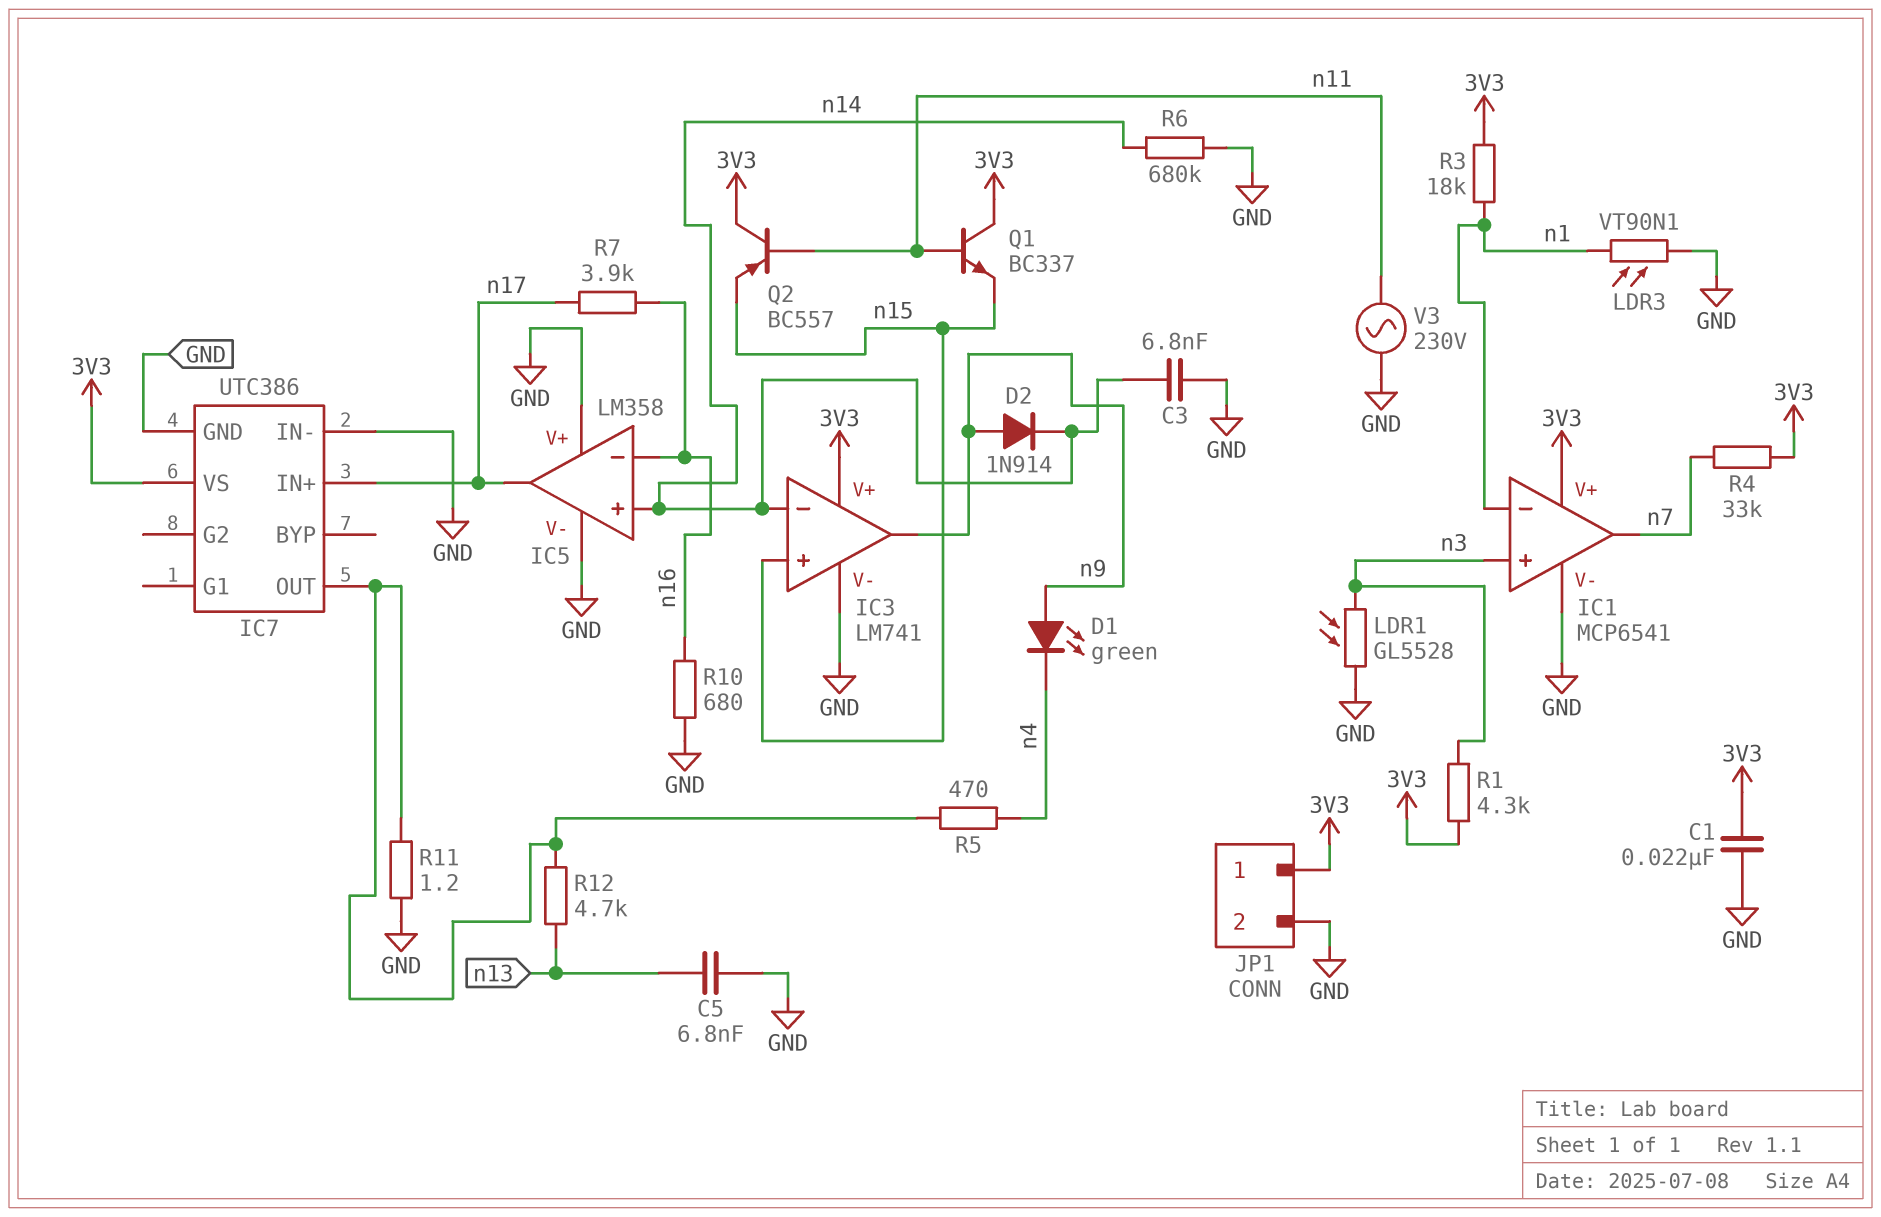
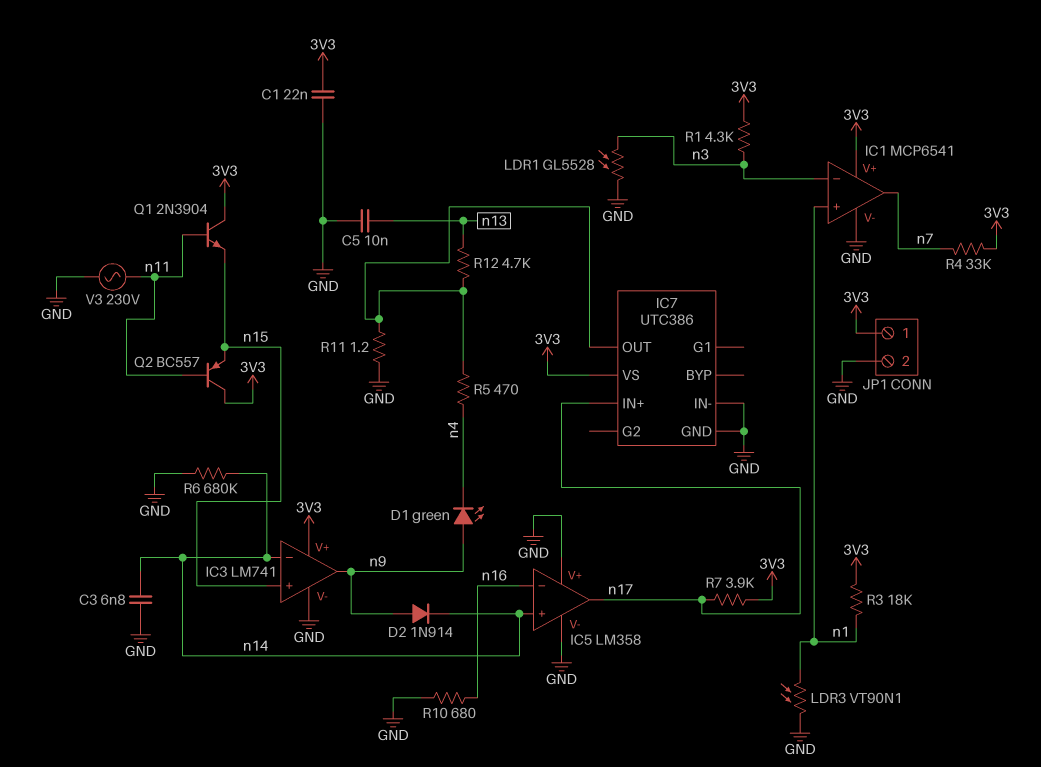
C5: 6.8nF (GND, n13) -> 10nF (GND, n13)
IC1 pin in+: n3 -> n1
IC1 pin in-: n1 -> n3
Q1: NPN BC337 (B n11, C 3V3, E n15) -> NPN 2N3904 (B n11, C 3V3, E n15)
R7: 3.9k (n16, n17) -> 3.9k (3V3, n17)

